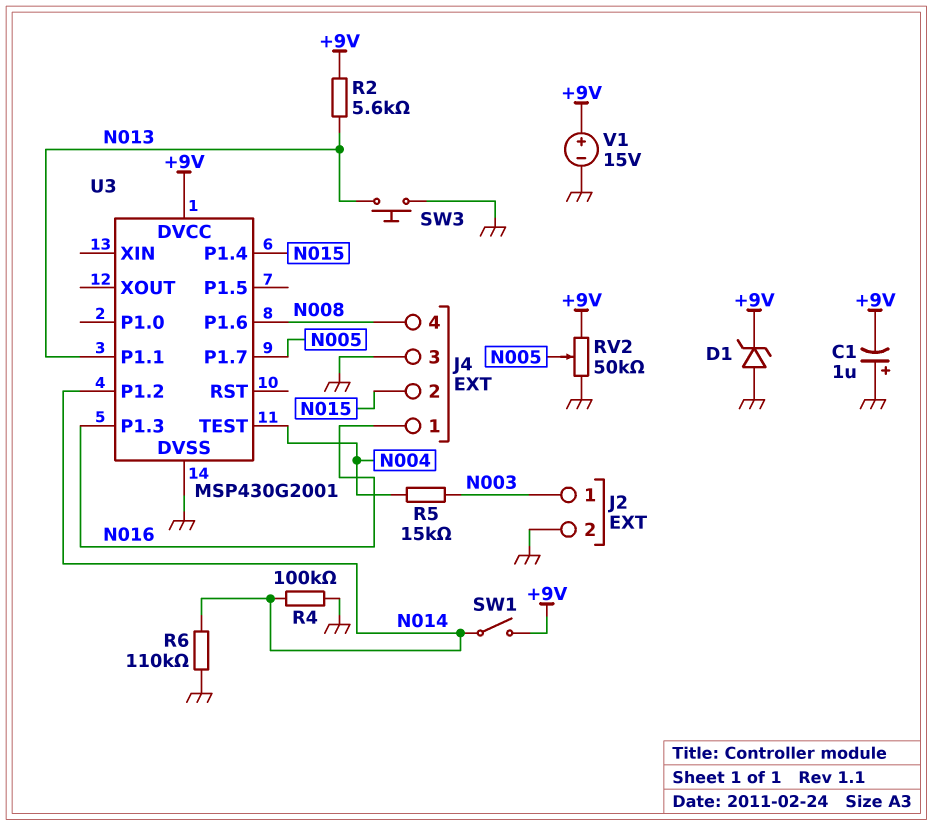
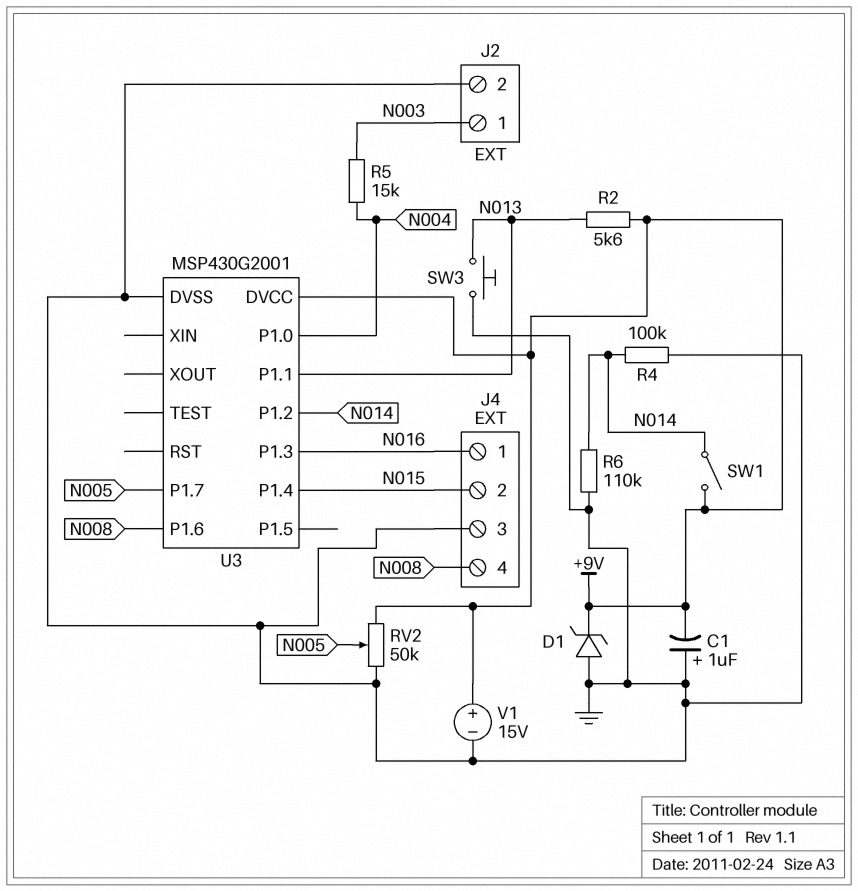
U3 pin P1.0: none -> N004
U3 pin TEST: N004 -> none

